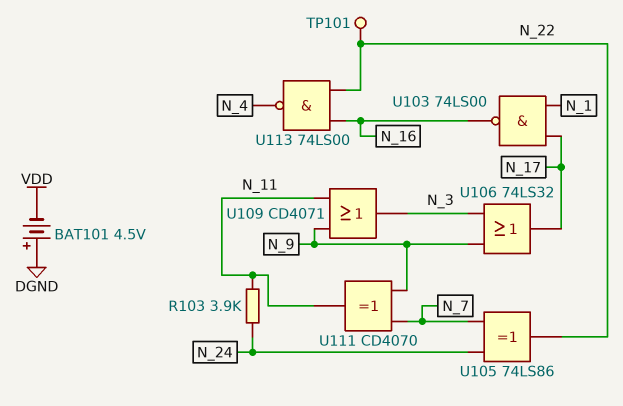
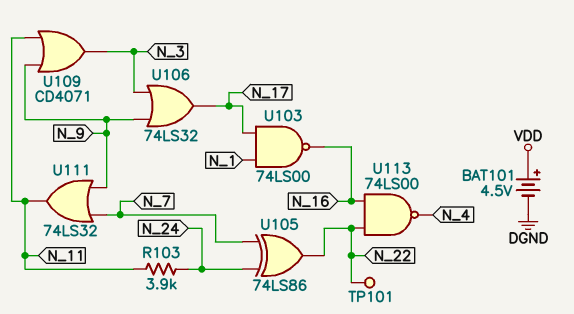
BAT101: 4.5V (plus DGND, minus VDD) -> 4.5V (plus VDD, minus DGND)
U111: XOR CD4070 (in N_7, in N_9, out N_11) -> OR 74LS32 (in N_7, in N_9, out N_11)

